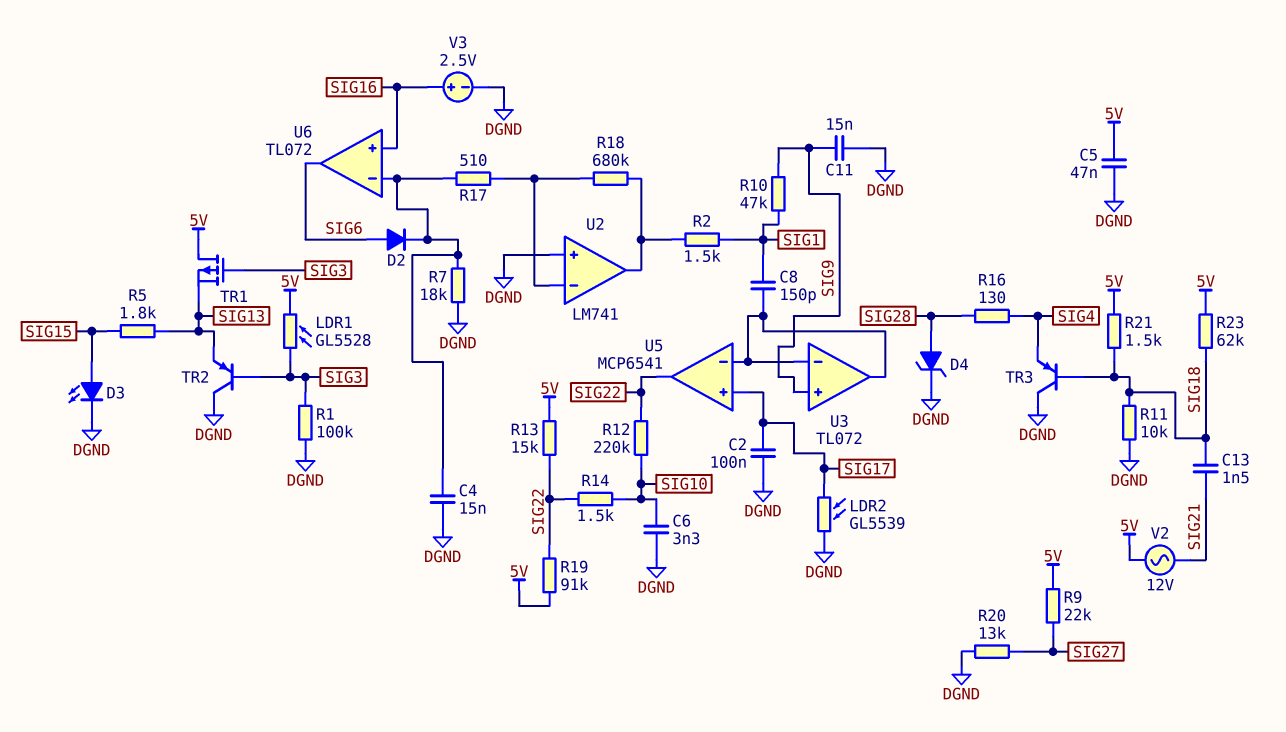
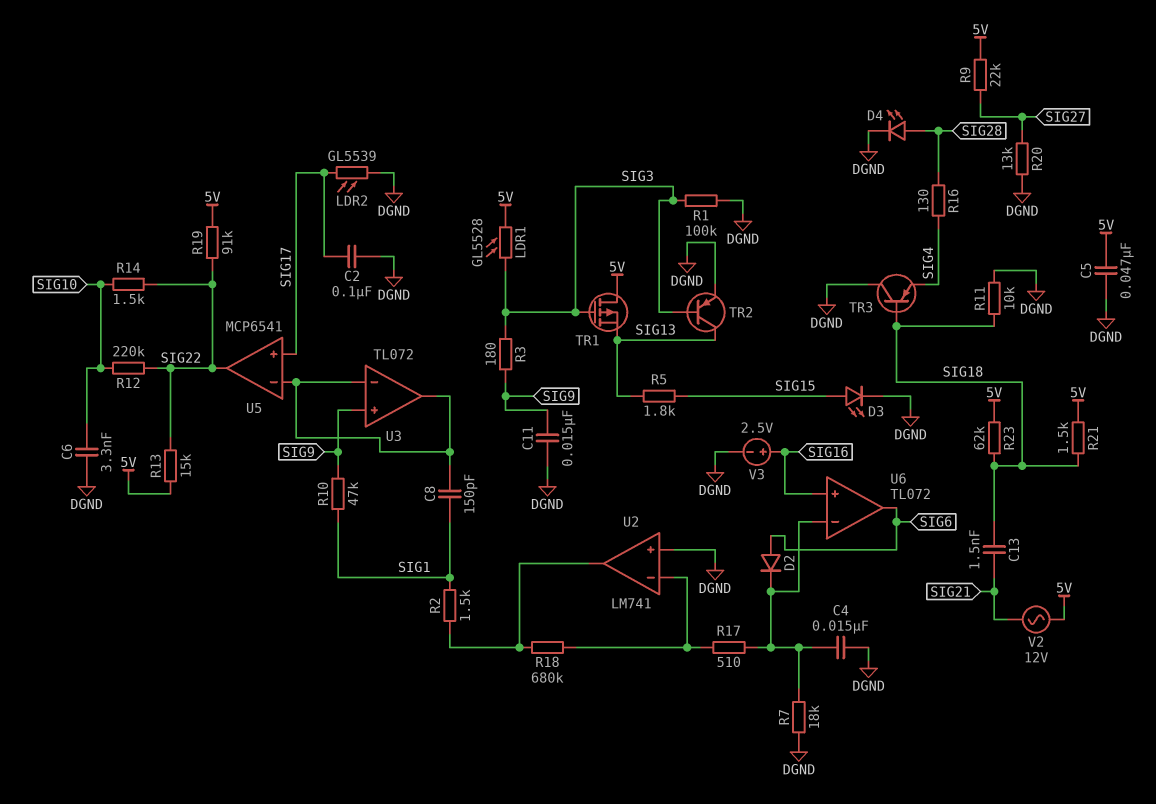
D4: zener (A SIG28, K DGND) -> LED (A SIG28, K DGND)
R3: none -> 180 (SIG3, SIG9)
TR2: PNP (B SIG3, C DGND, E SIG13) -> PNP (B SIG3, C SIG13, E DGND)

